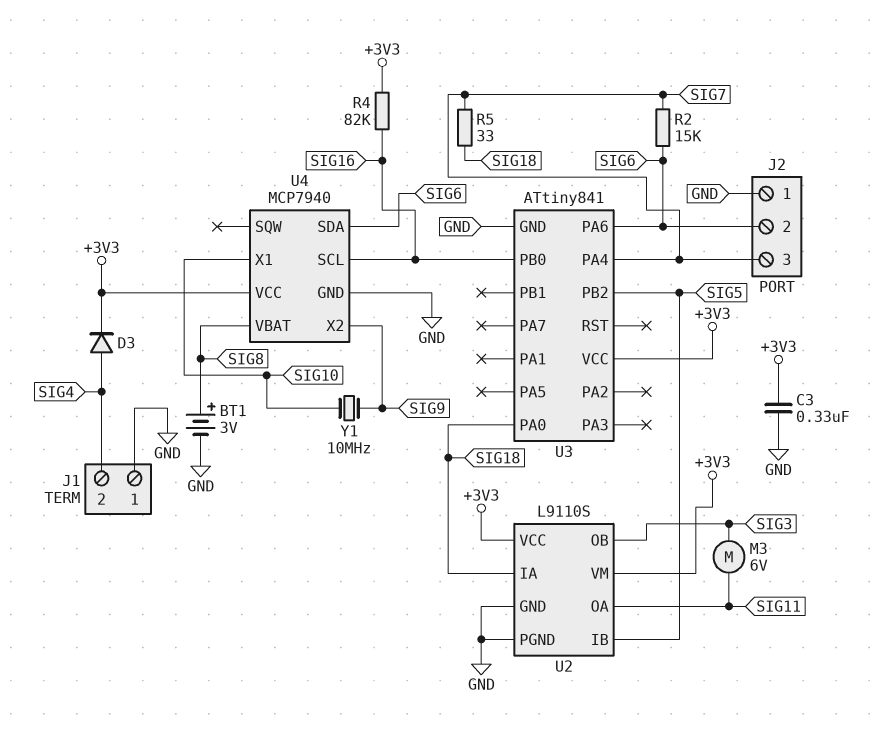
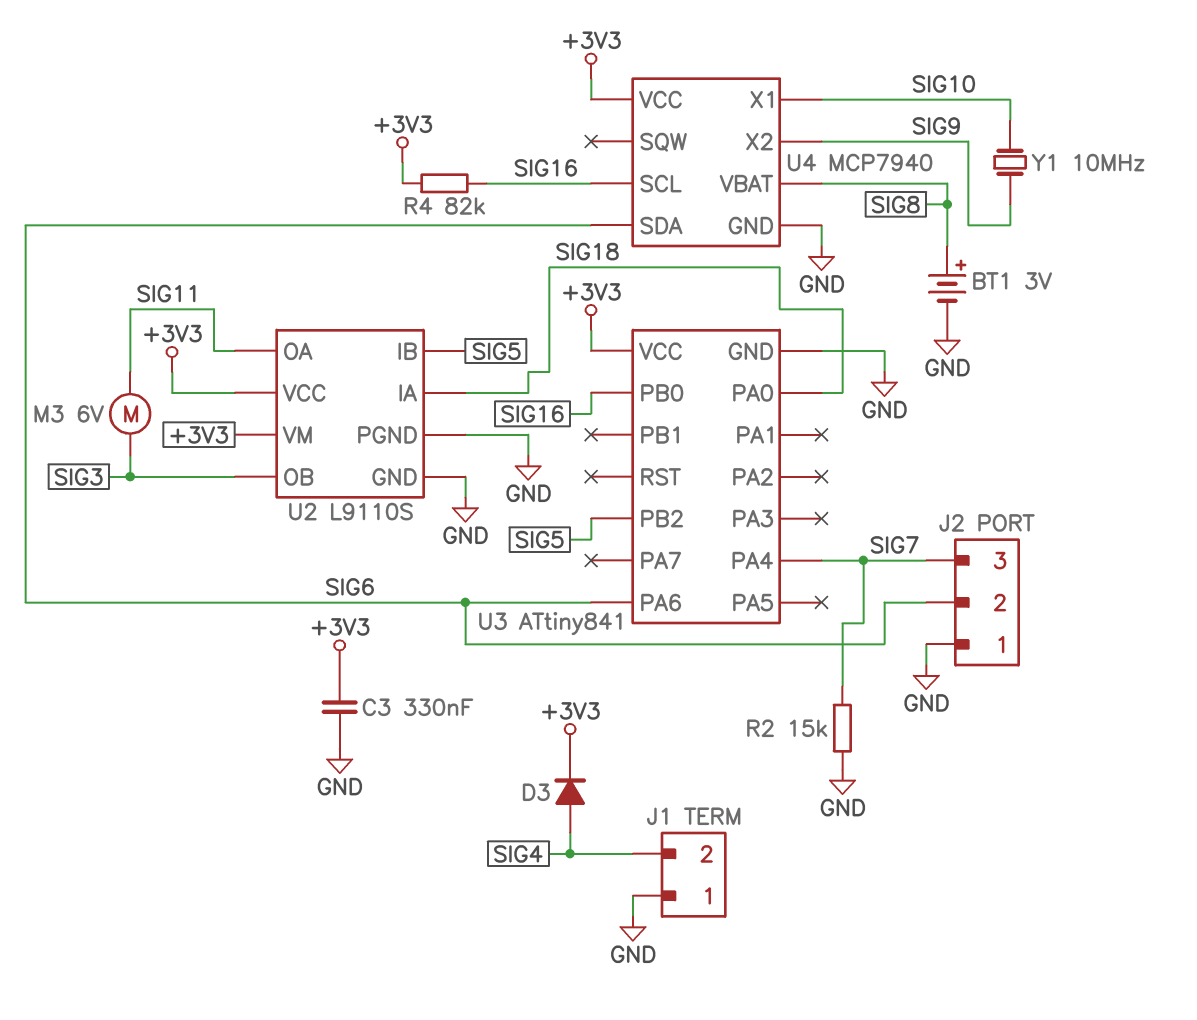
R2: 15k (SIG6, SIG7) -> 15k (GND, SIG7)
R5: 33 (SIG7, SIG18) -> none

